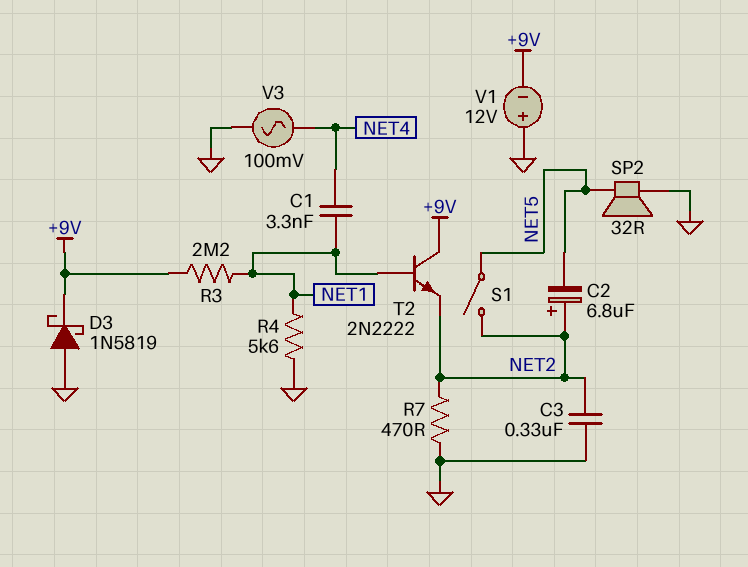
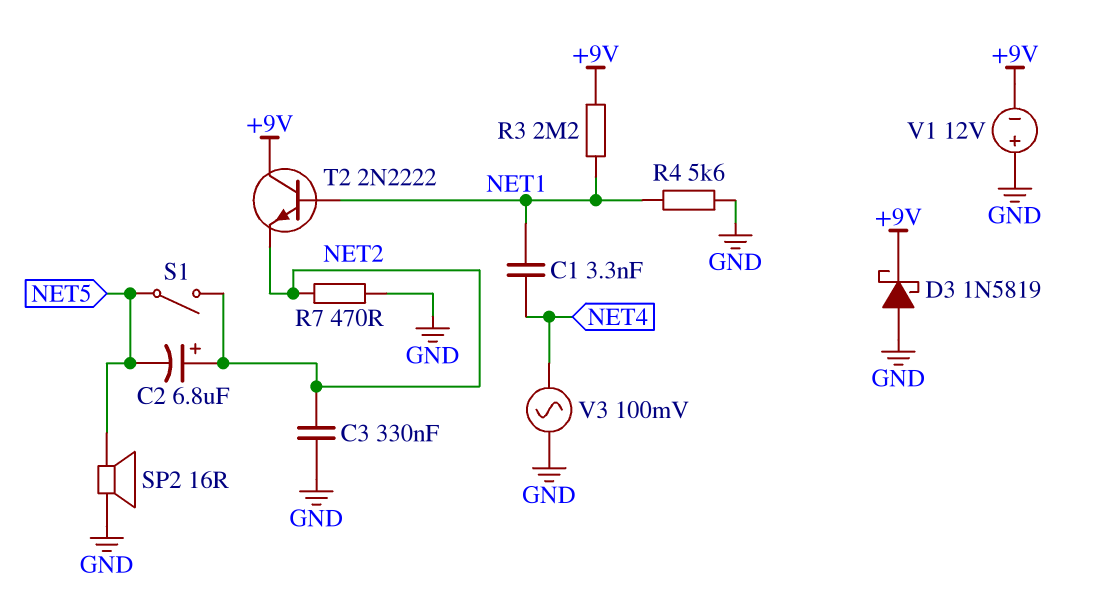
SP2: speaker 32R (GND, NET5) -> speaker 16R (GND, NET5)

